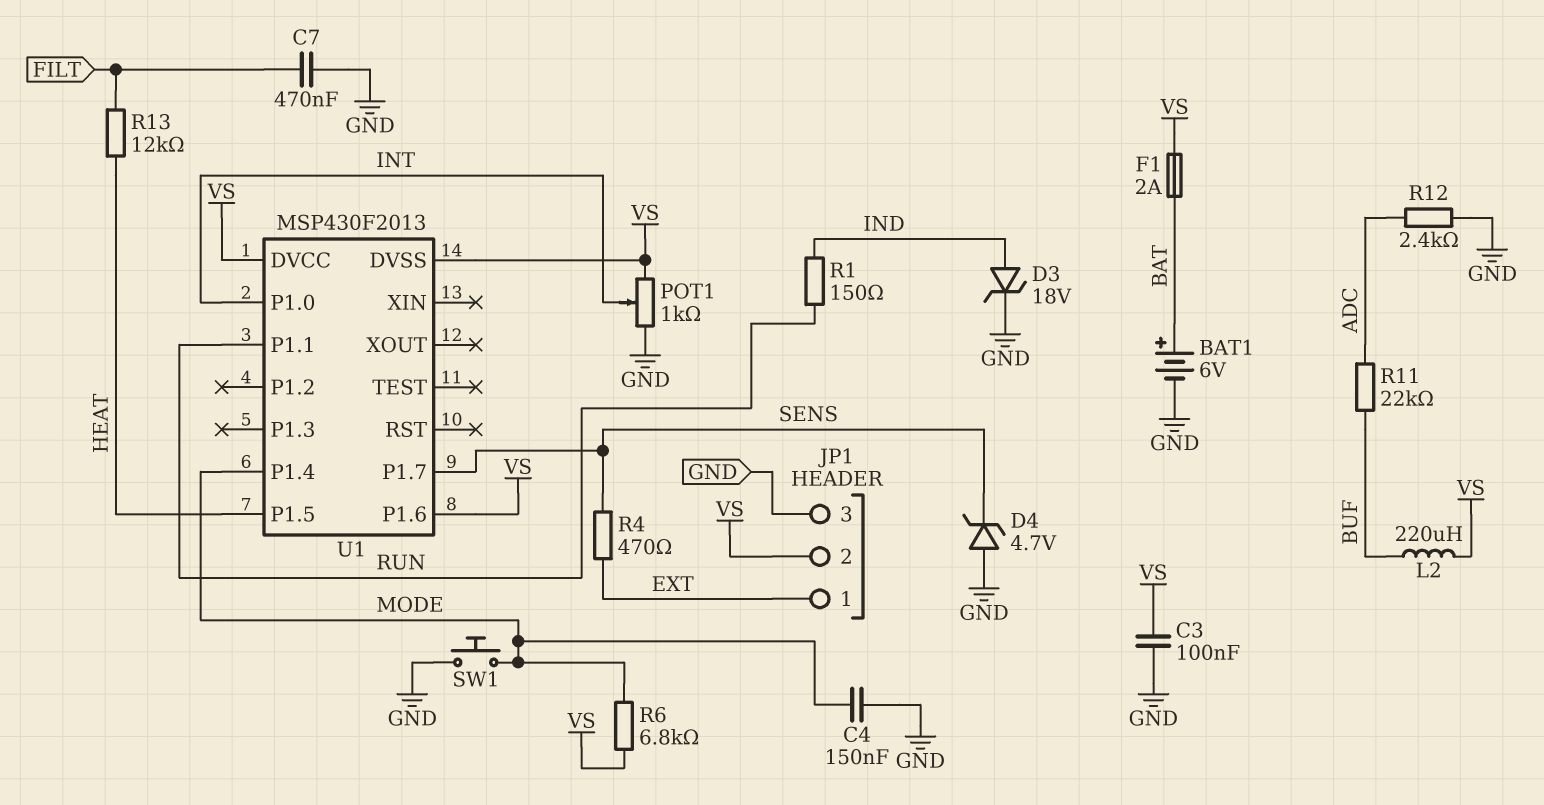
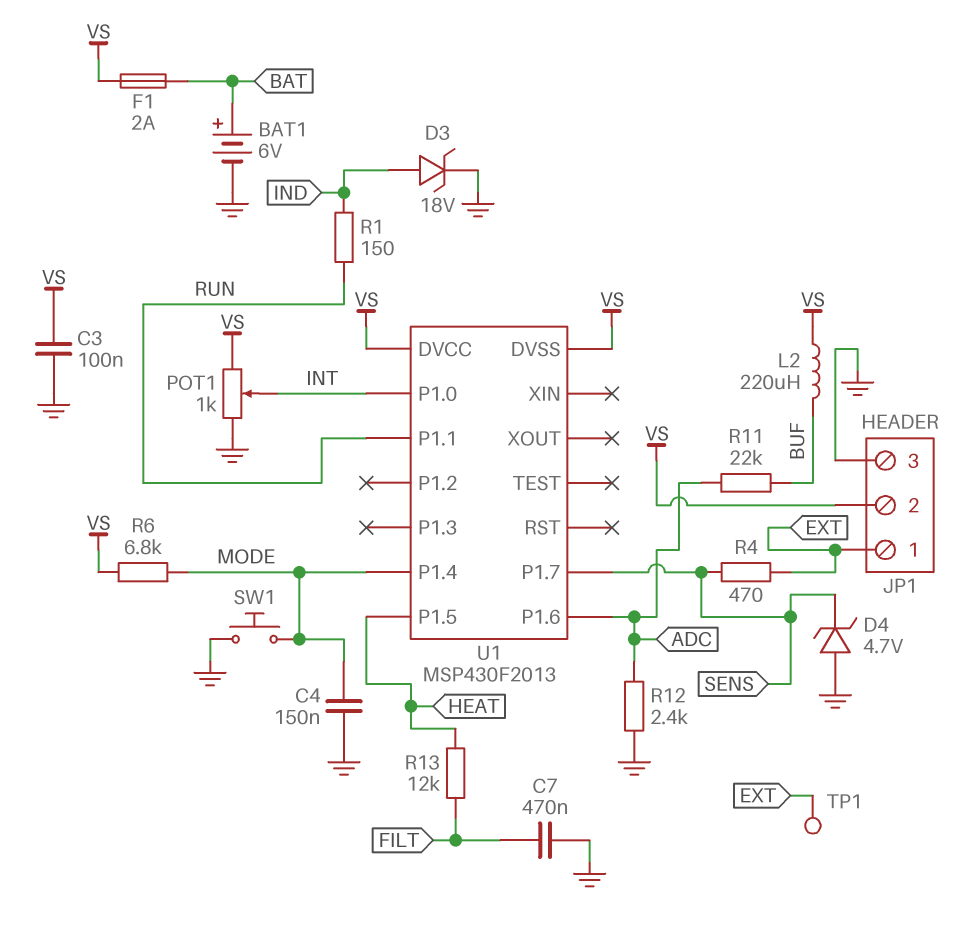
TP1: none -> test point (EXT)
U1 pin P1.6: VS -> ADC

